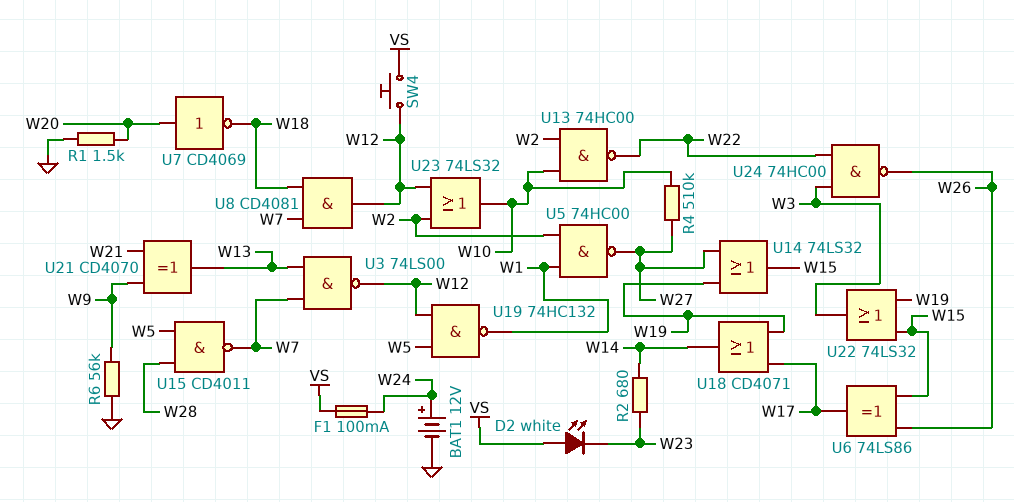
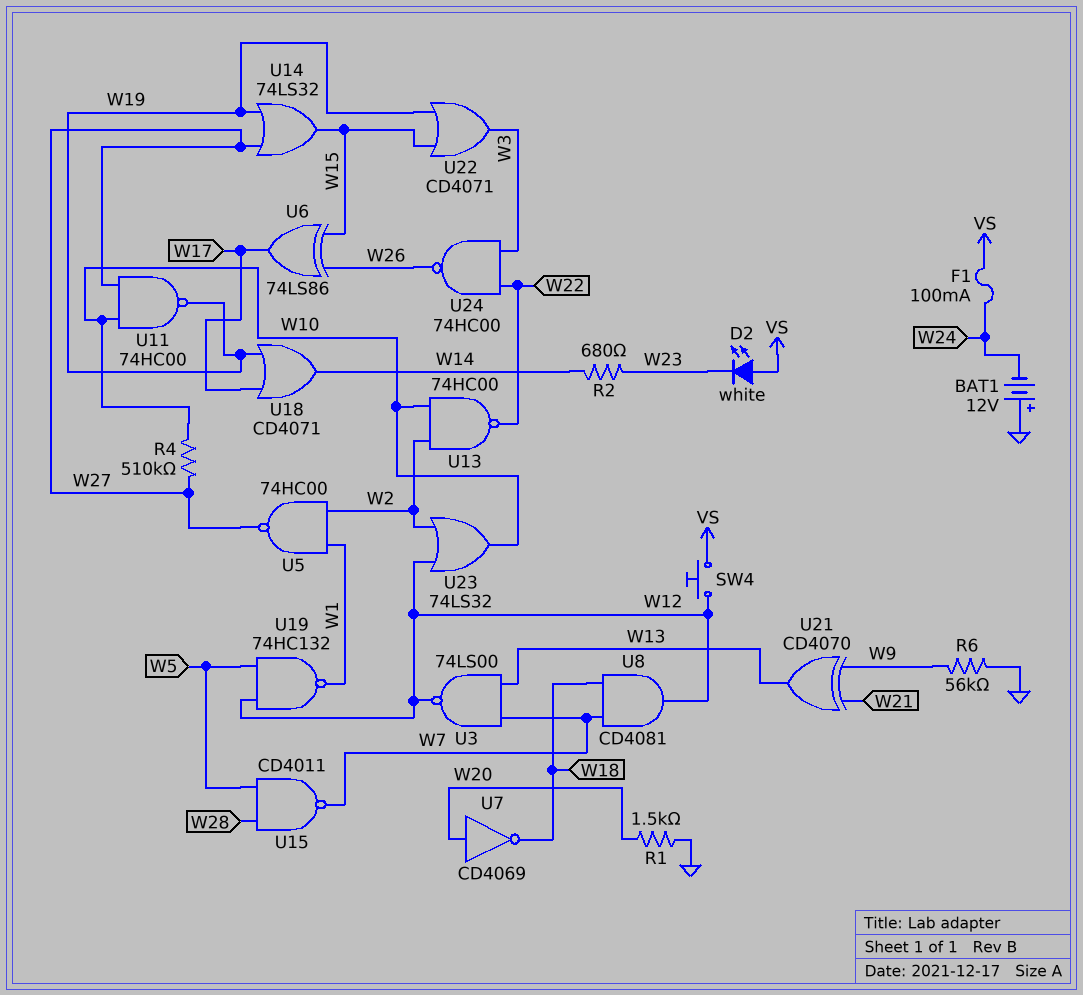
BAT1: 12V (plus W24, minus GND) -> 12V (plus GND, minus W24)
U11: none -> NAND 74HC00 (in W10, in W27, out W19)
U22: OR 74LS32 (in W15, in W19, out W3) -> OR CD4071 (in W15, in W19, out W3)

